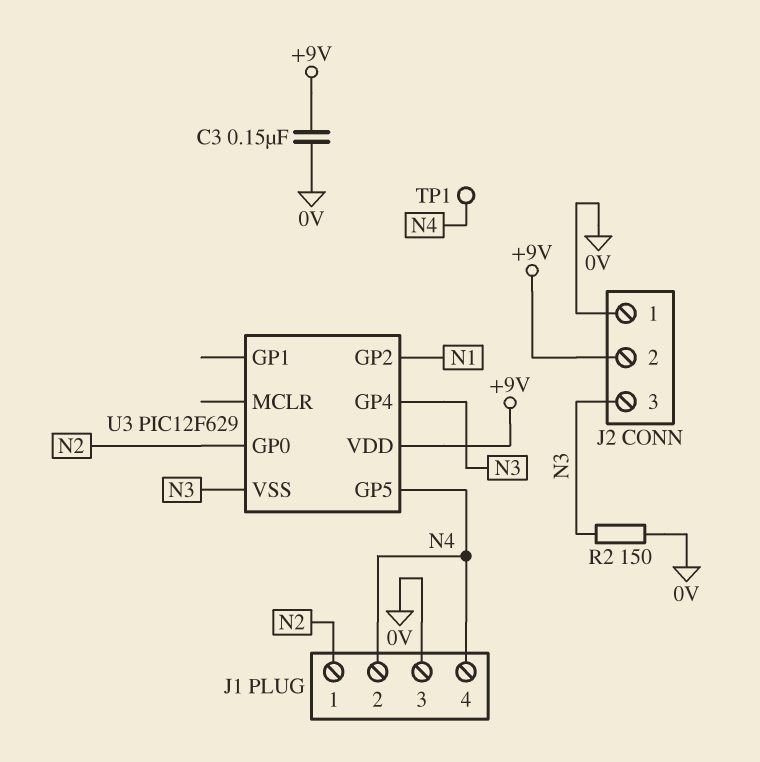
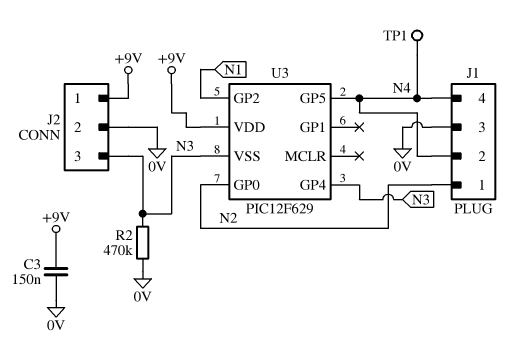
J2 pin 1: 0V -> +9V
J2 pin 2: +9V -> 0V
R2: 150 (0V, N3) -> 470k (0V, N3)

